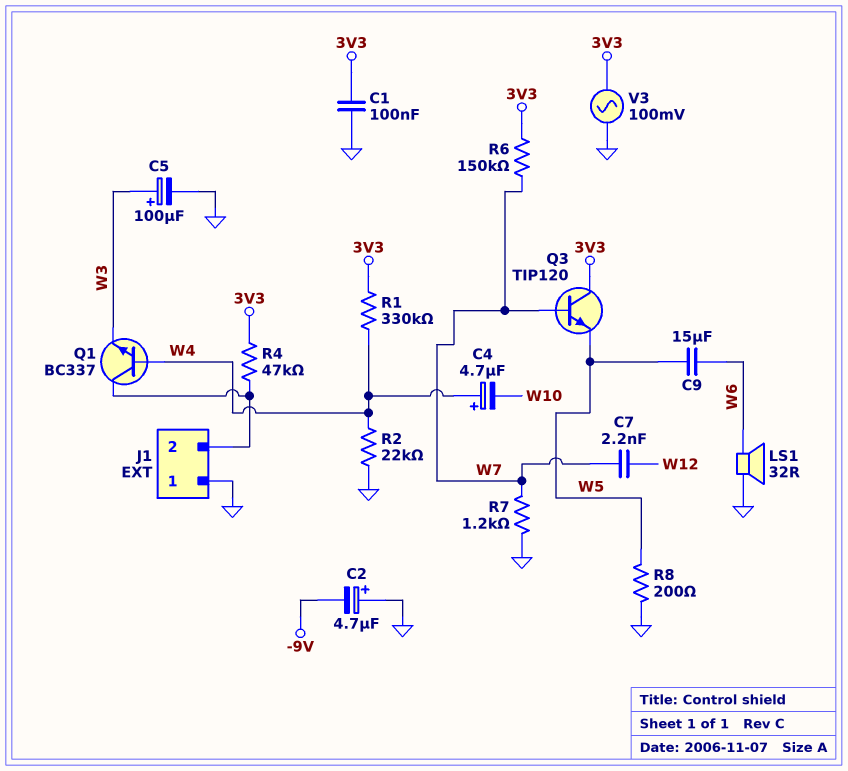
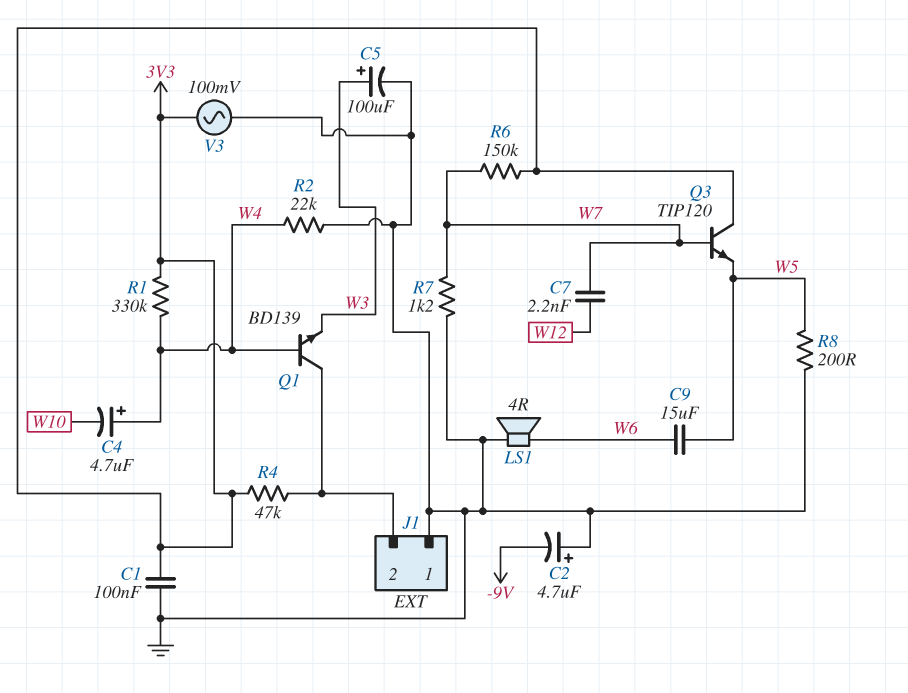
LS1: speaker 32R (GND, W6) -> speaker 4R (GND, W6)
Q1: NPN BC337 (B W4, C J1/2, E W3) -> NPN BD139 (B W4, C J1/2, E W3)

